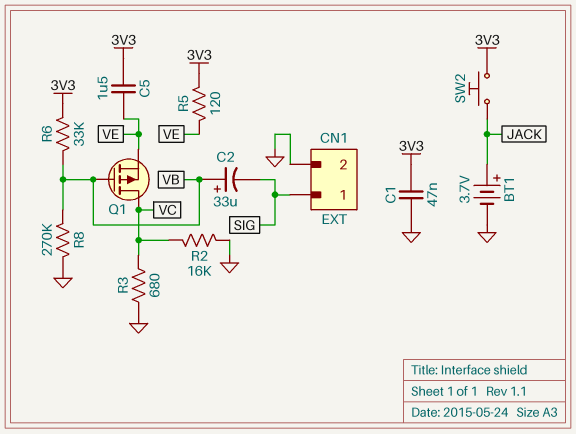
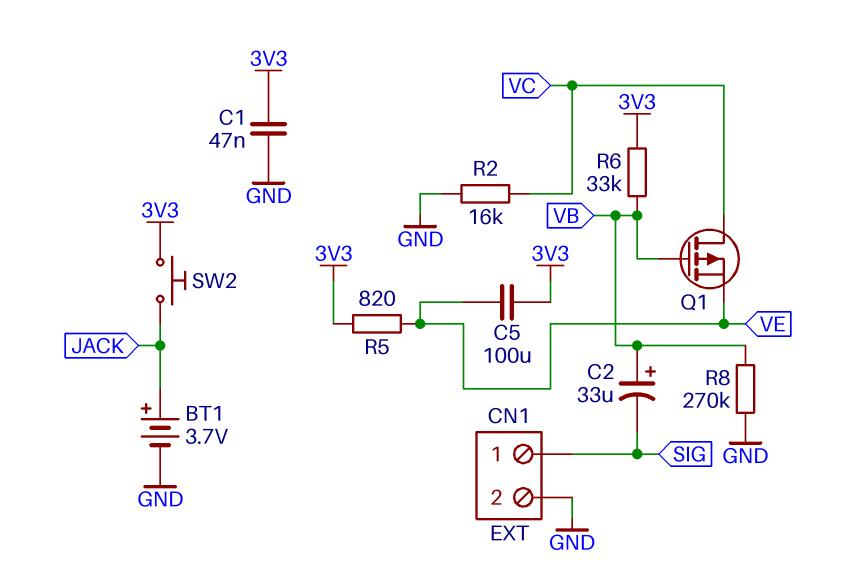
C5: 1.5uF (3V3, VE) -> 100uF (3V3, VE)
R3: 680 (GND, VC) -> none
R5: 120 (3V3, VE) -> 820 (3V3, VE)

